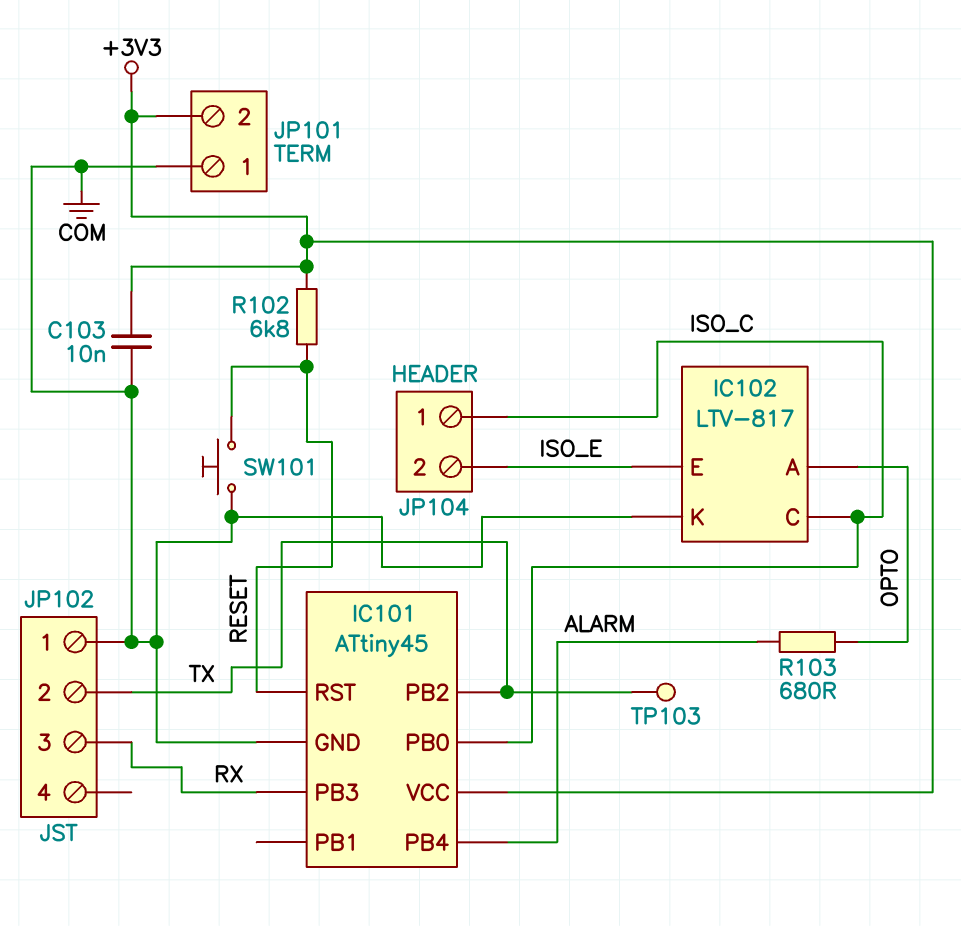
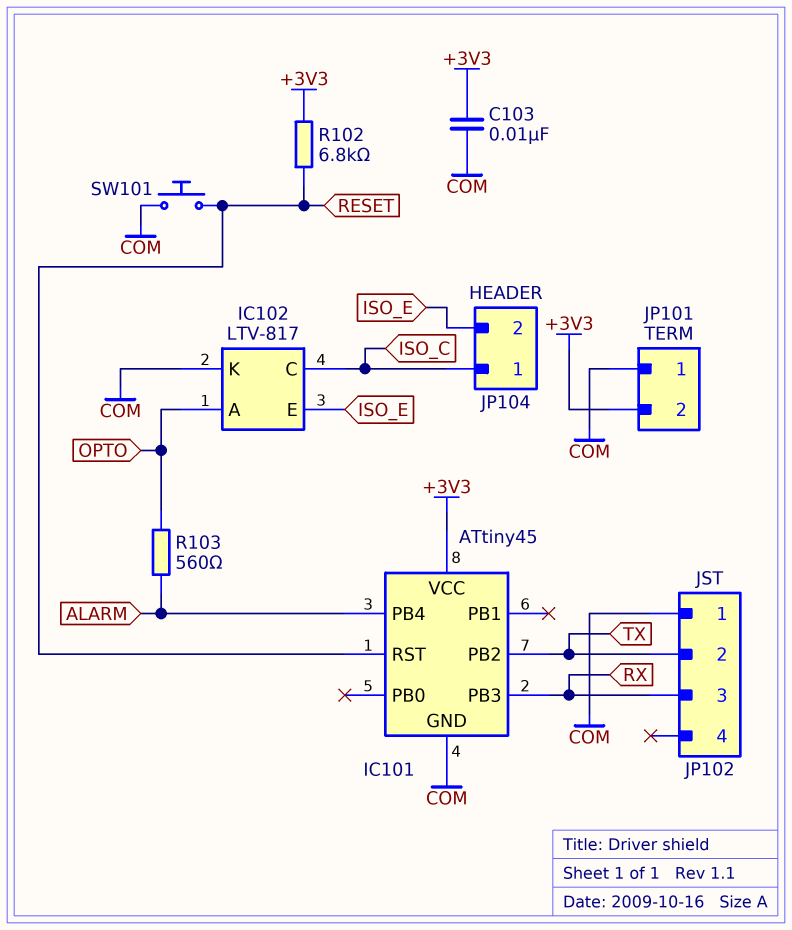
IC101 pin PB0: ISO_C -> none
R103: 680 (ALARM, OPTO) -> 560 (ALARM, OPTO)
TP103: test point (TX) -> none

